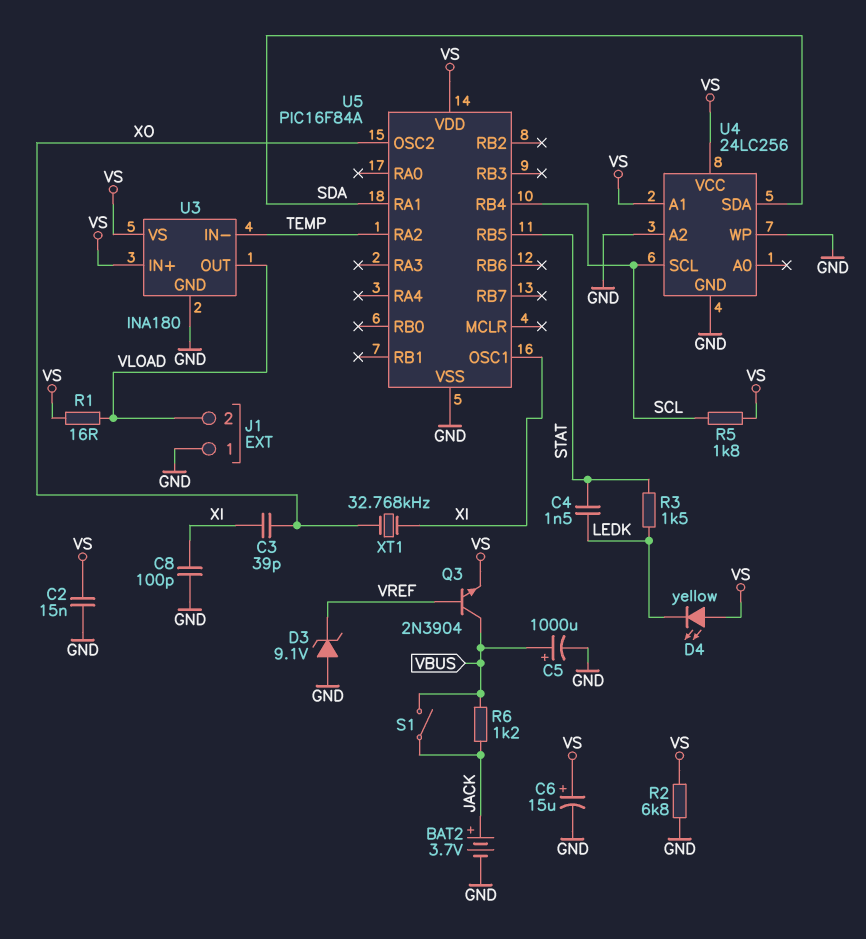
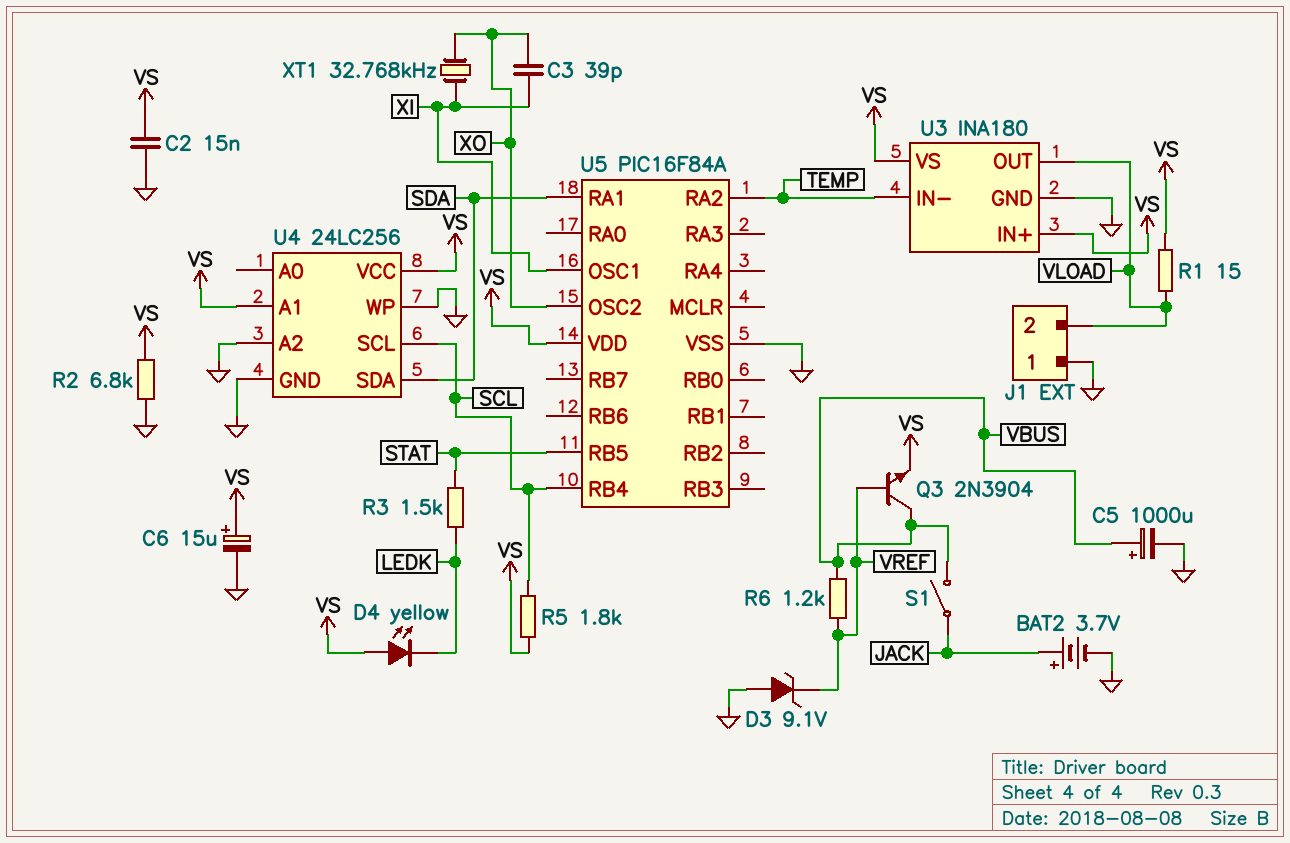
C4: 1.5nF (LEDK, STAT) -> none
C8: 100pF (GND, XI) -> none
R1: 16 (VLOAD, VS) -> 15 (VLOAD, VS)
R6: 1.2k (JACK, VBUS) -> 1.2k (VBUS, VREF)

